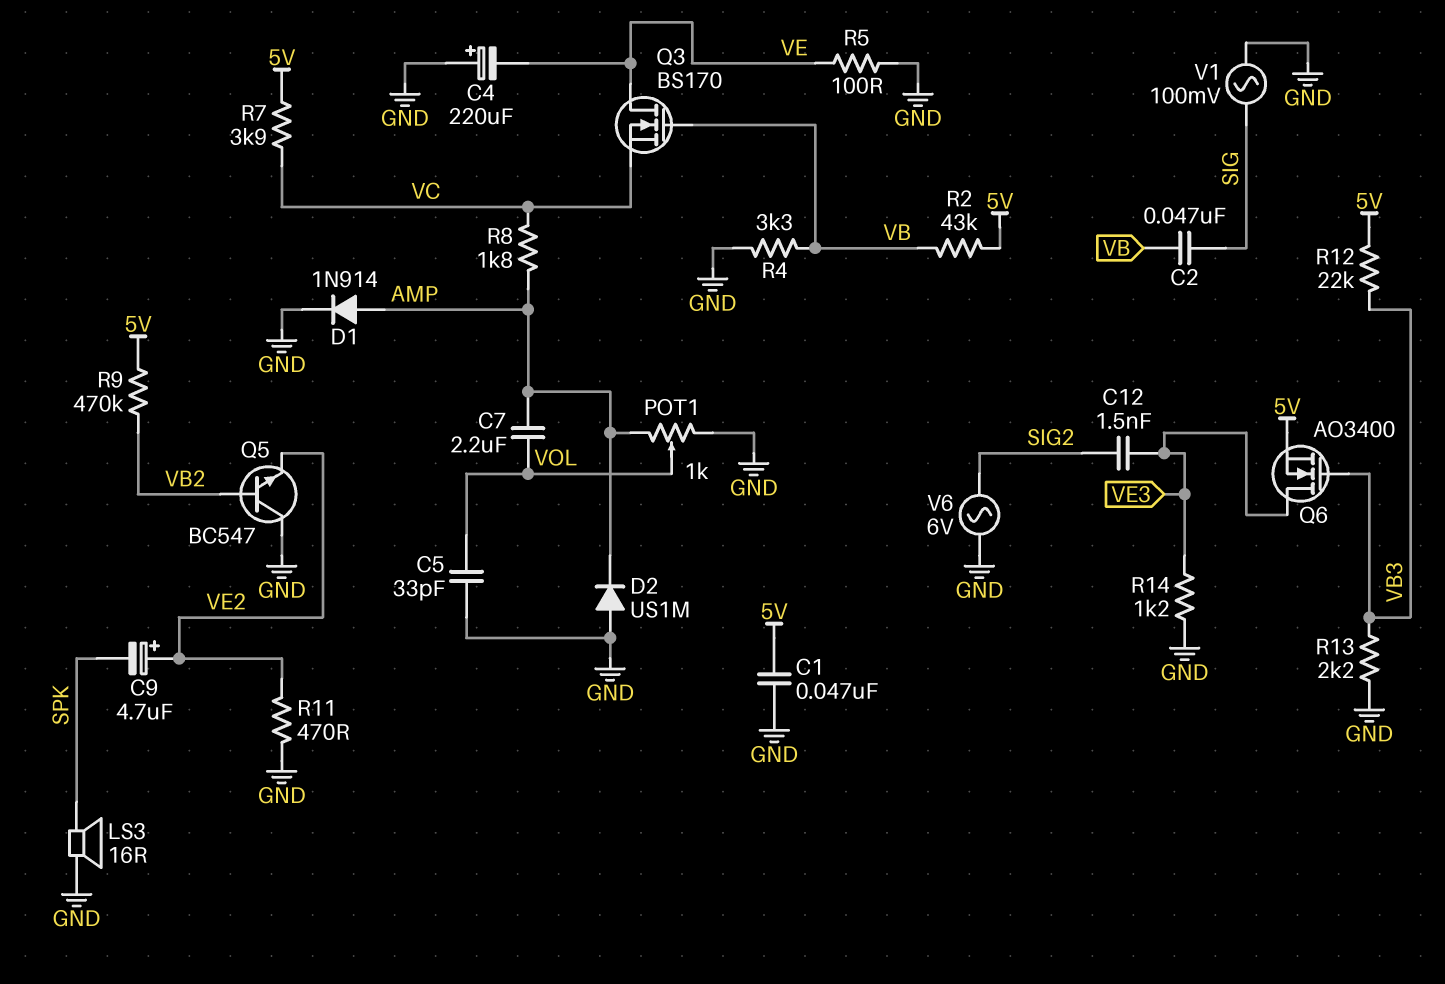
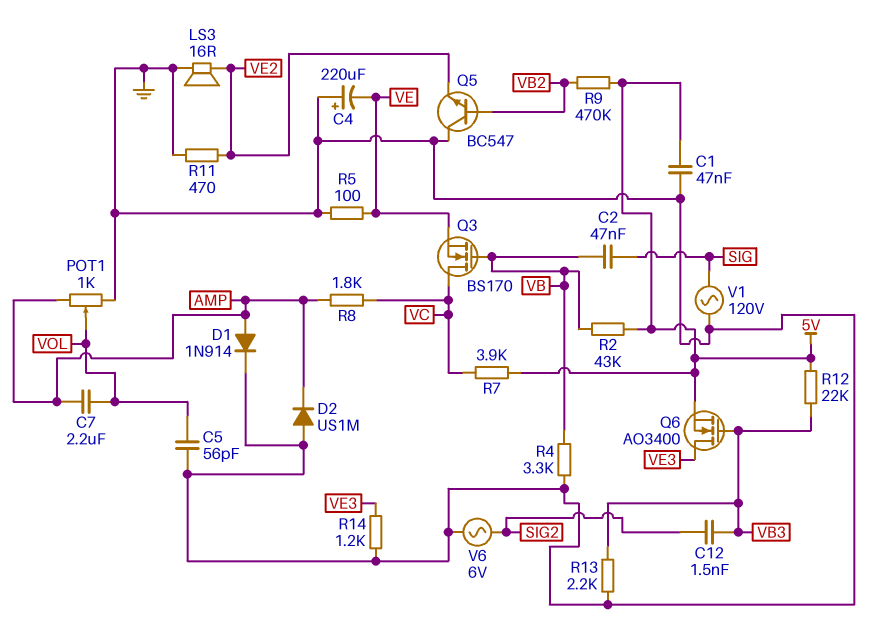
C5: 33pF (GND, VOL) -> 56pF (GND, VOL)
C9: 4.7uF (plus VE2, minus SPK) -> none
C12: 1.5nF (SIG2, VE3) -> 1.5nF (SIG2, VB3)
LS3: speaker 16R (GND, SPK) -> speaker 16R (GND, VE2)
Q3: NMOS BS170 (G VB, D VE, S VC) -> NMOS BS170 (G VB, D VC, S VE)
V1: AC 100mV (GND, SIG) -> AC 120V (GND, SIG)

